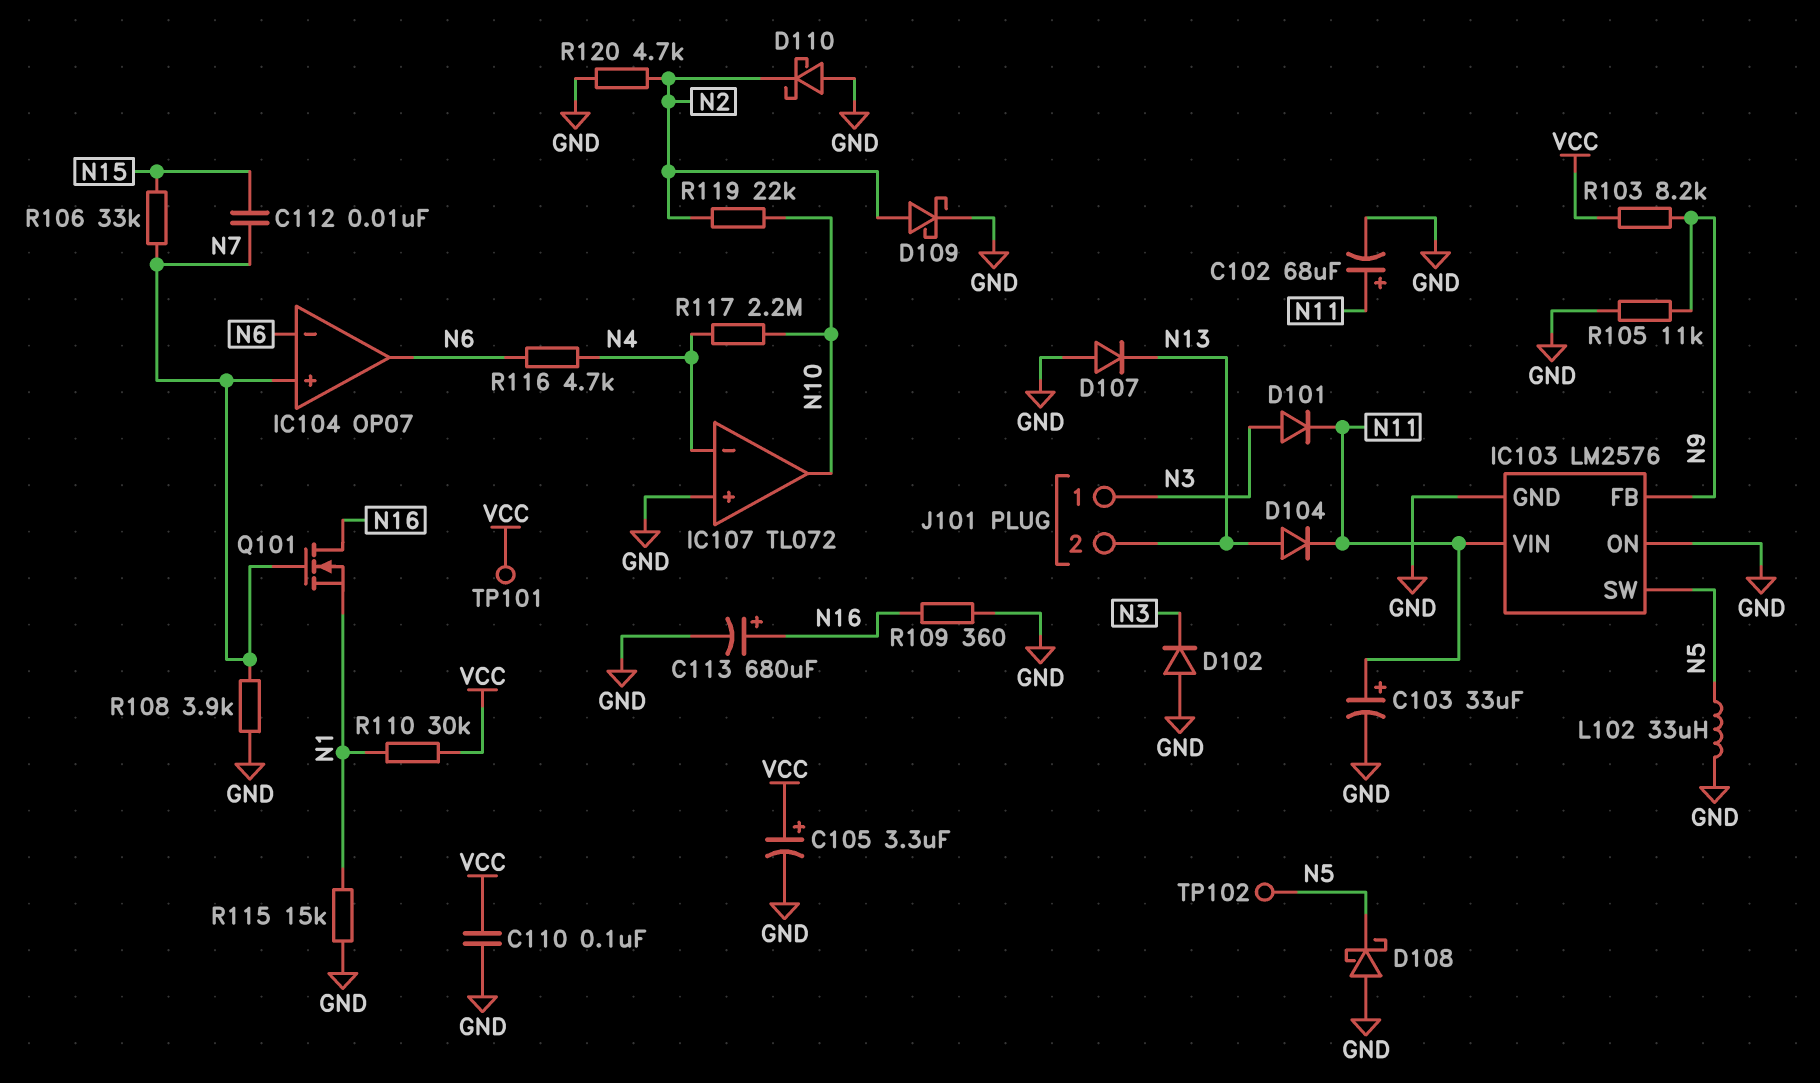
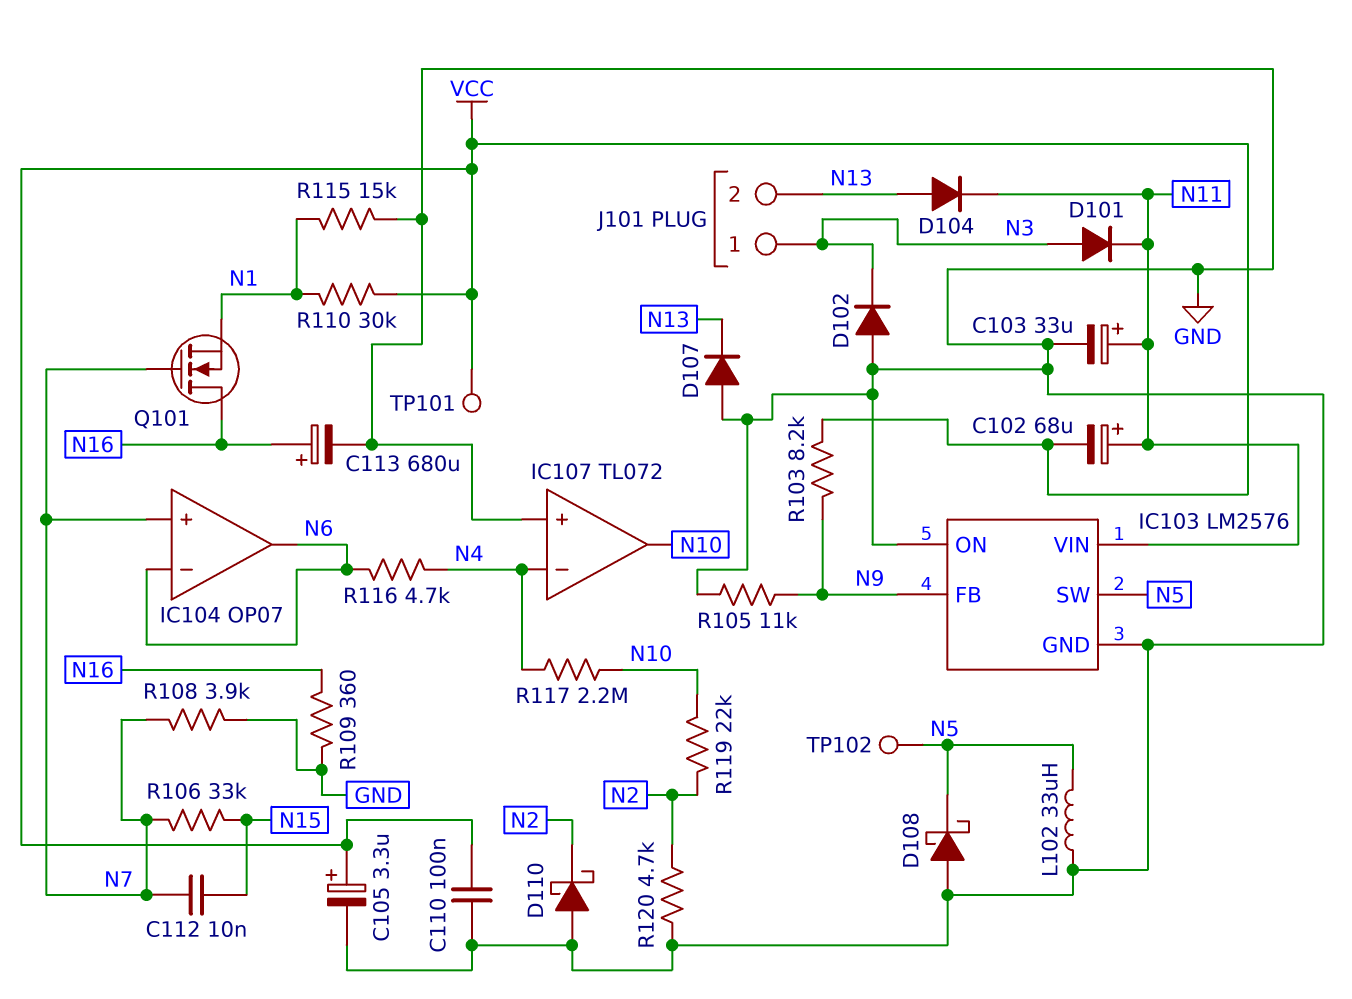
C102: 68uF (plus N11, minus GND) -> 68uF (plus N11, minus VCC)
D109: schottky (A N2, K GND) -> none

